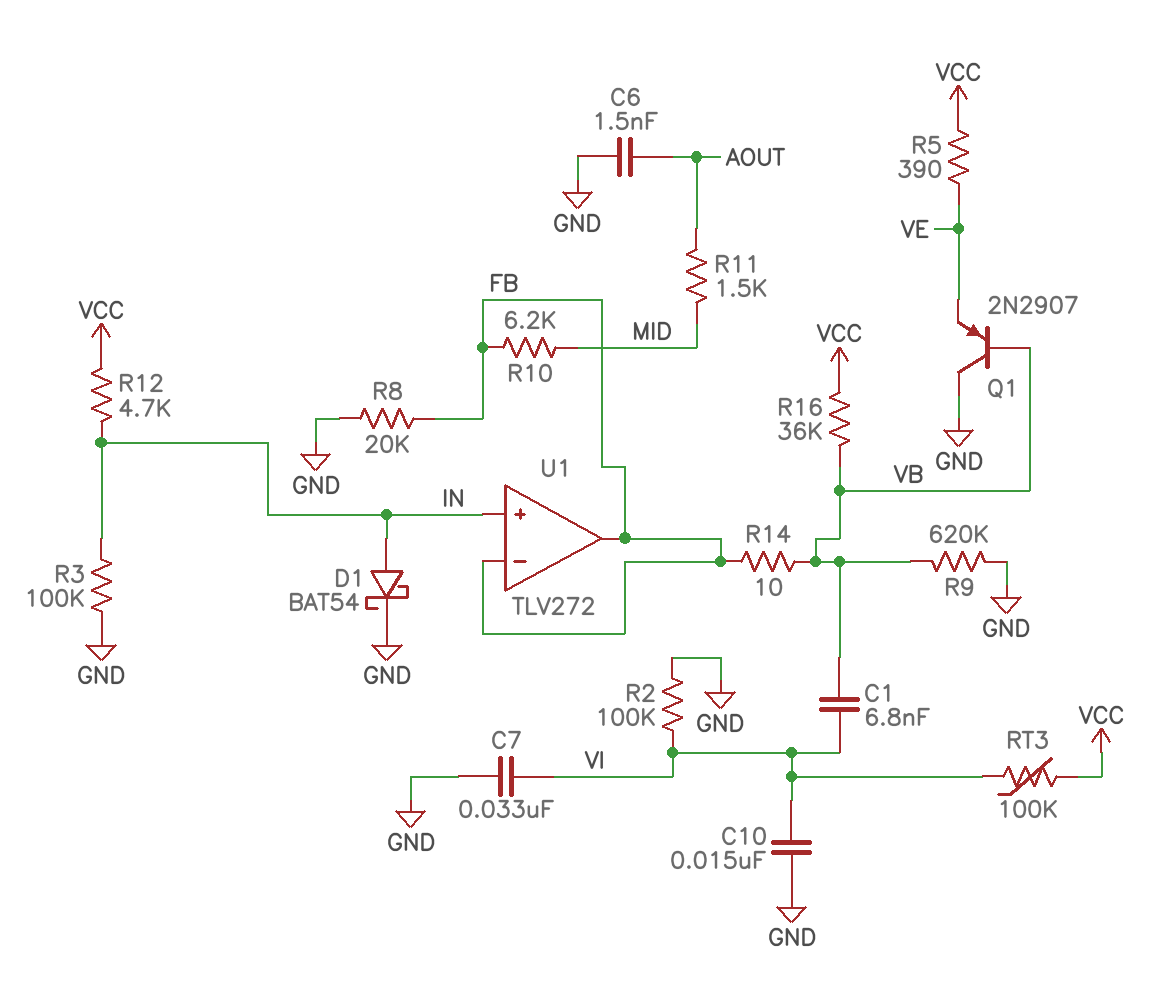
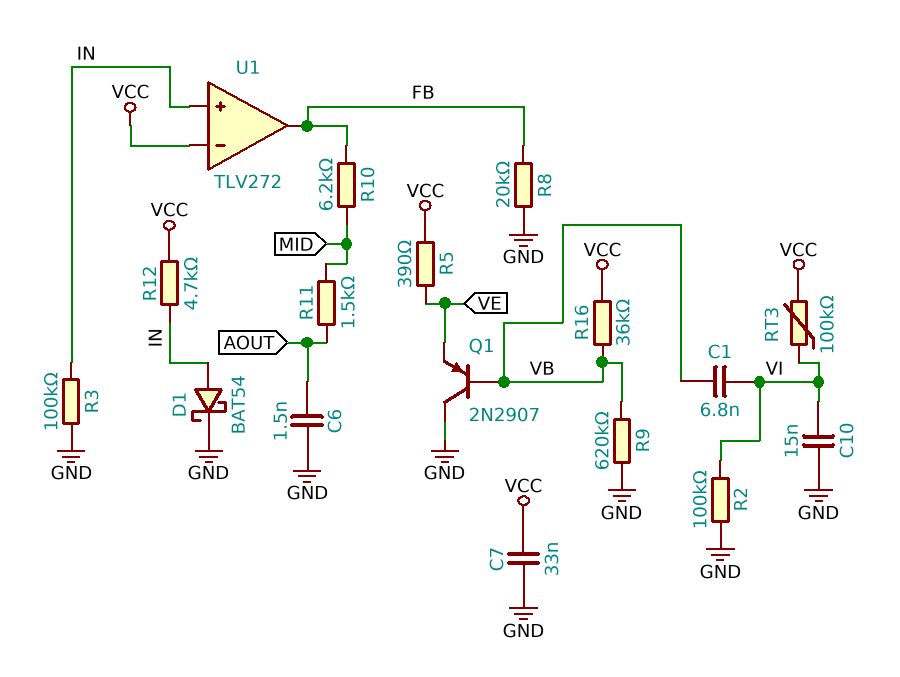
C7: 33nF (GND, VI) -> 33nF (GND, VCC)
R14: 10 (FB, VB) -> none
U1 pin in-: FB -> VCC

